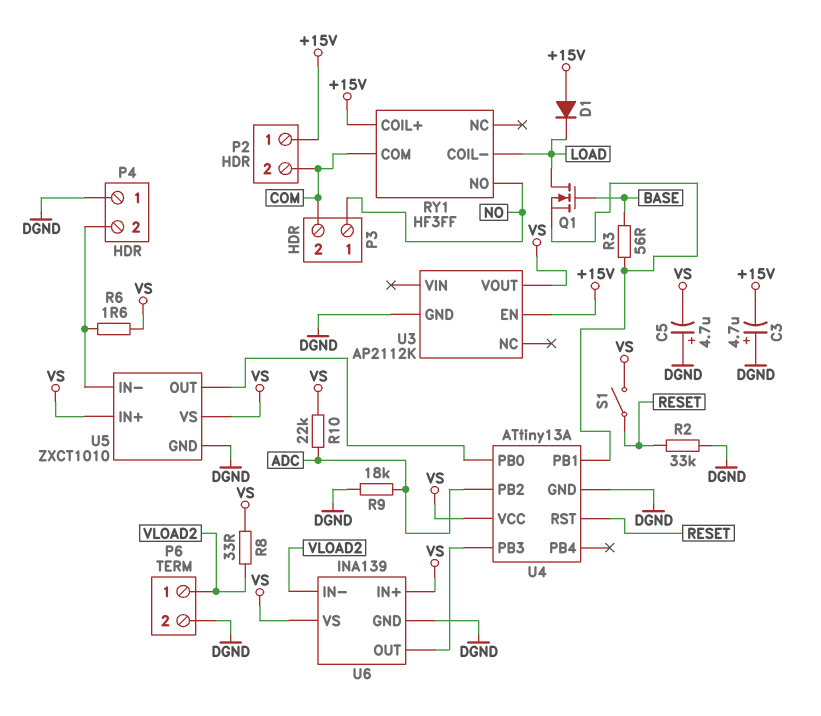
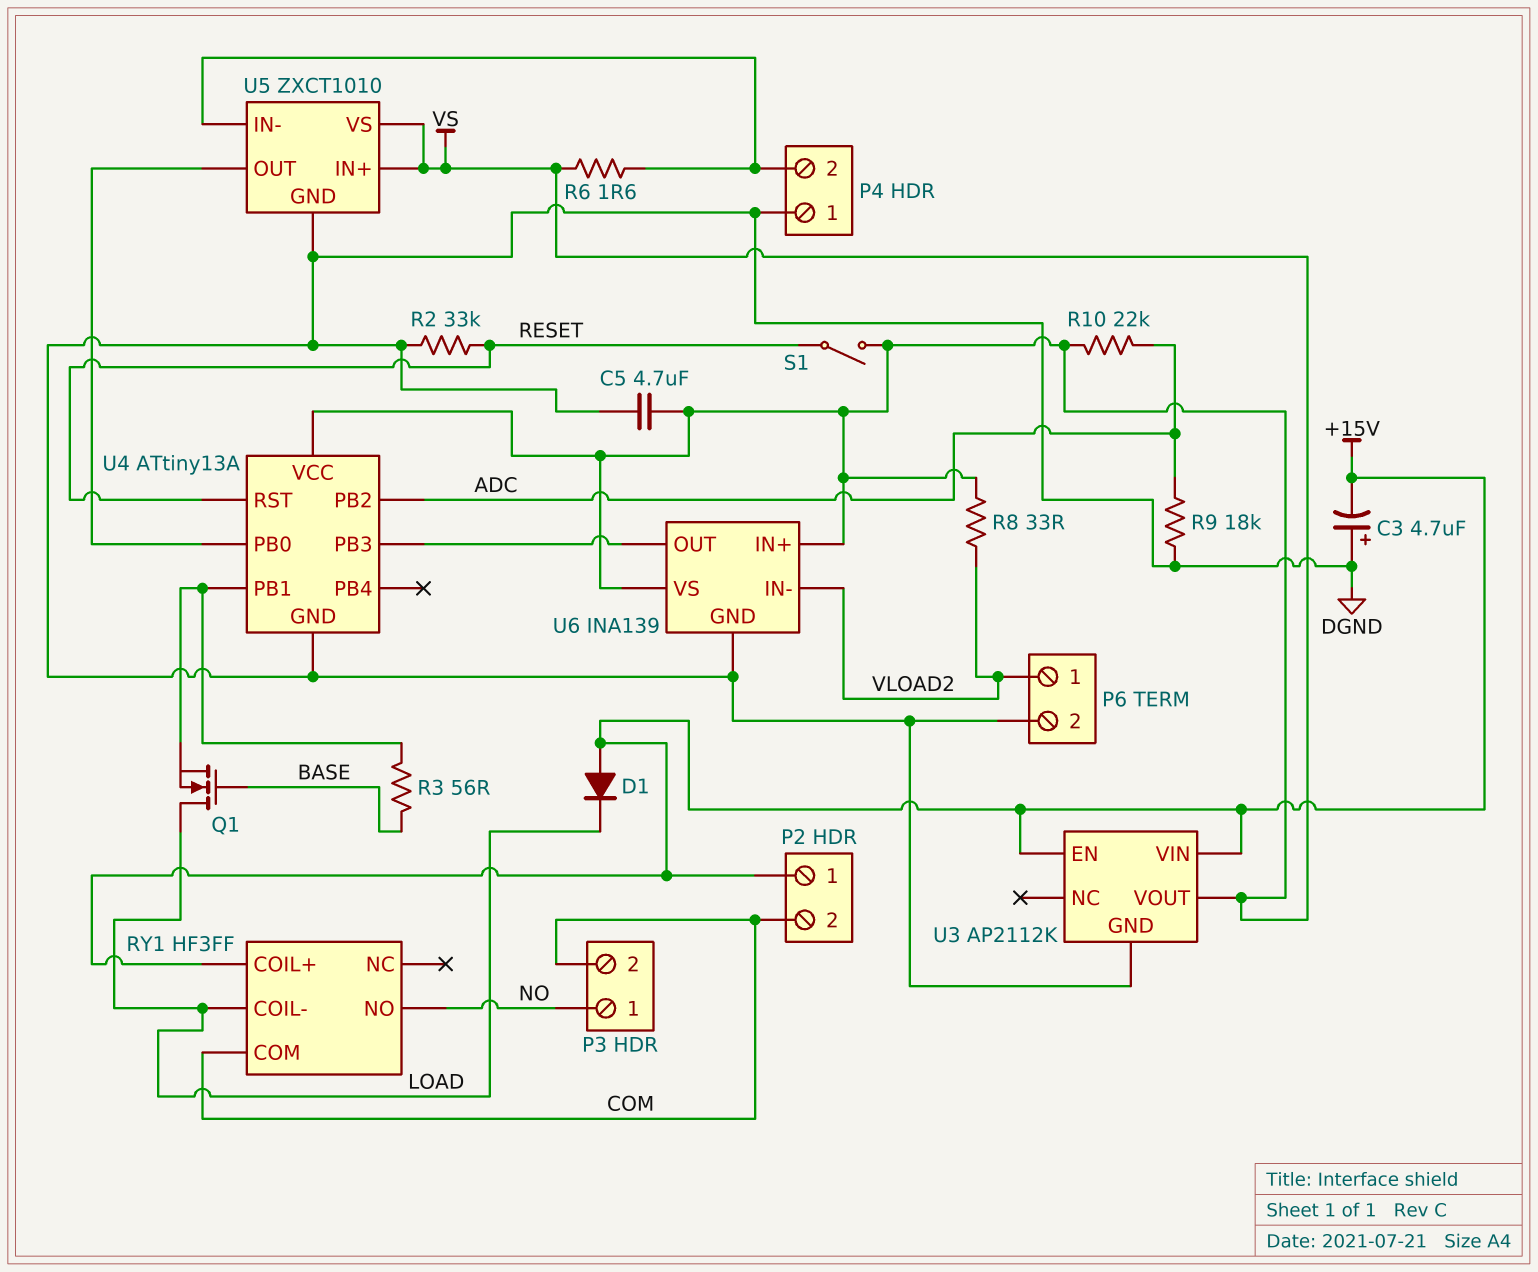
C5: 4.7uF (plus DGND, minus VS) -> 4.7uF (DGND, VS)
U3 pin VIN: none -> +15V

